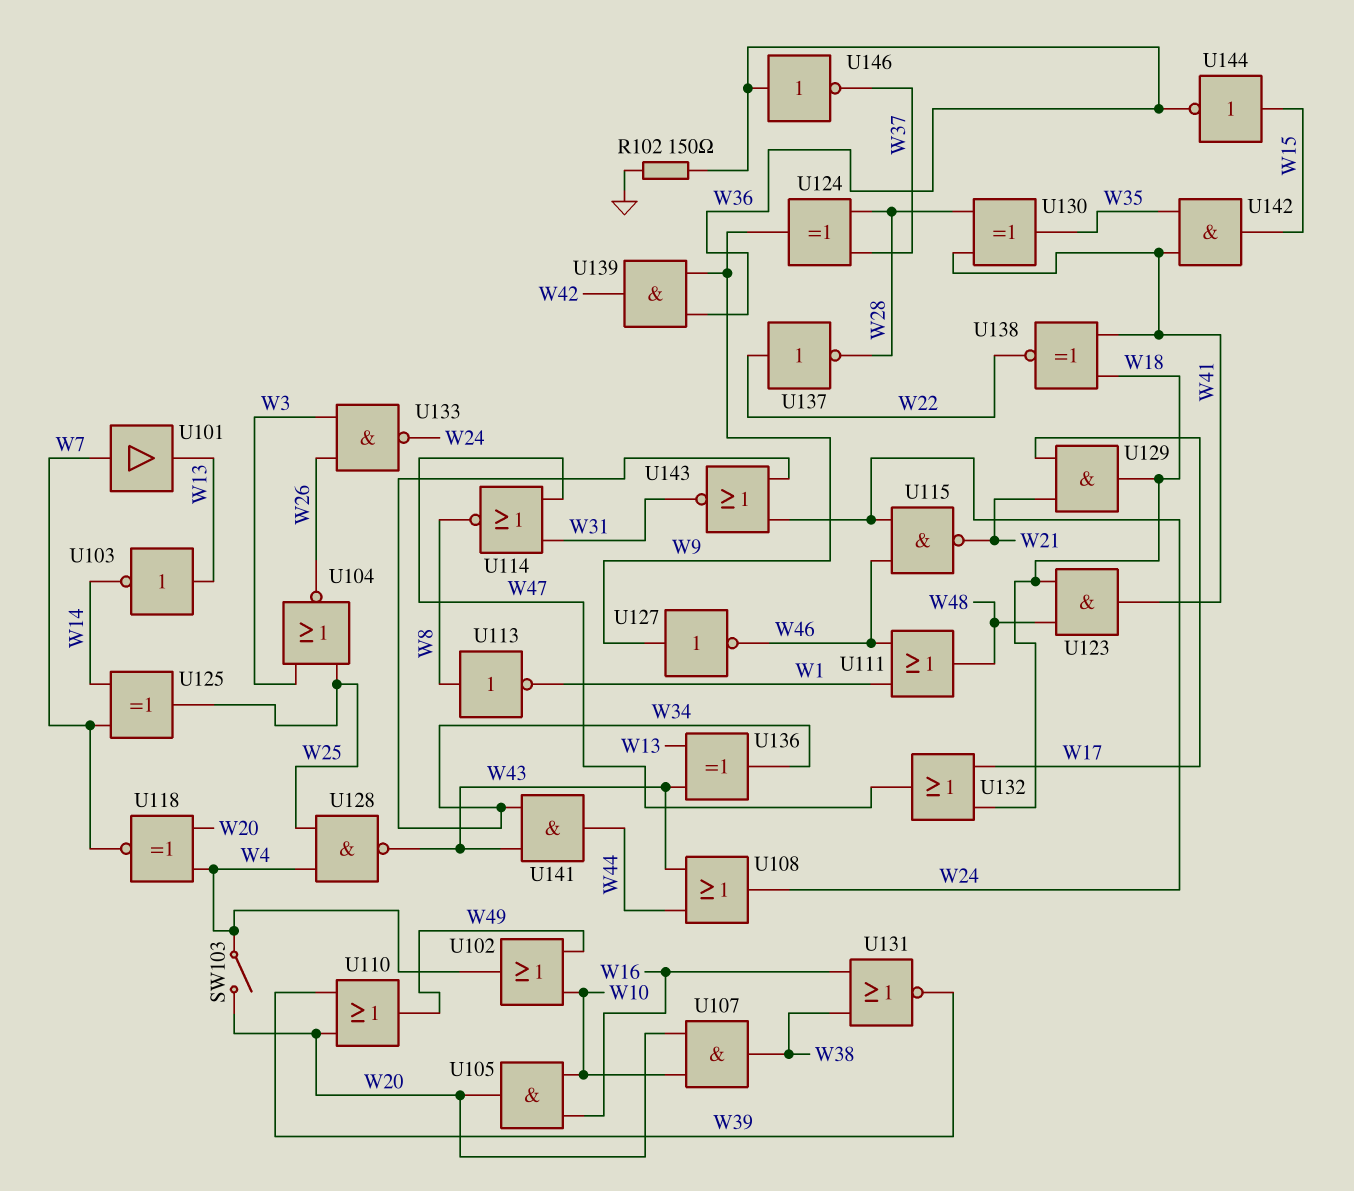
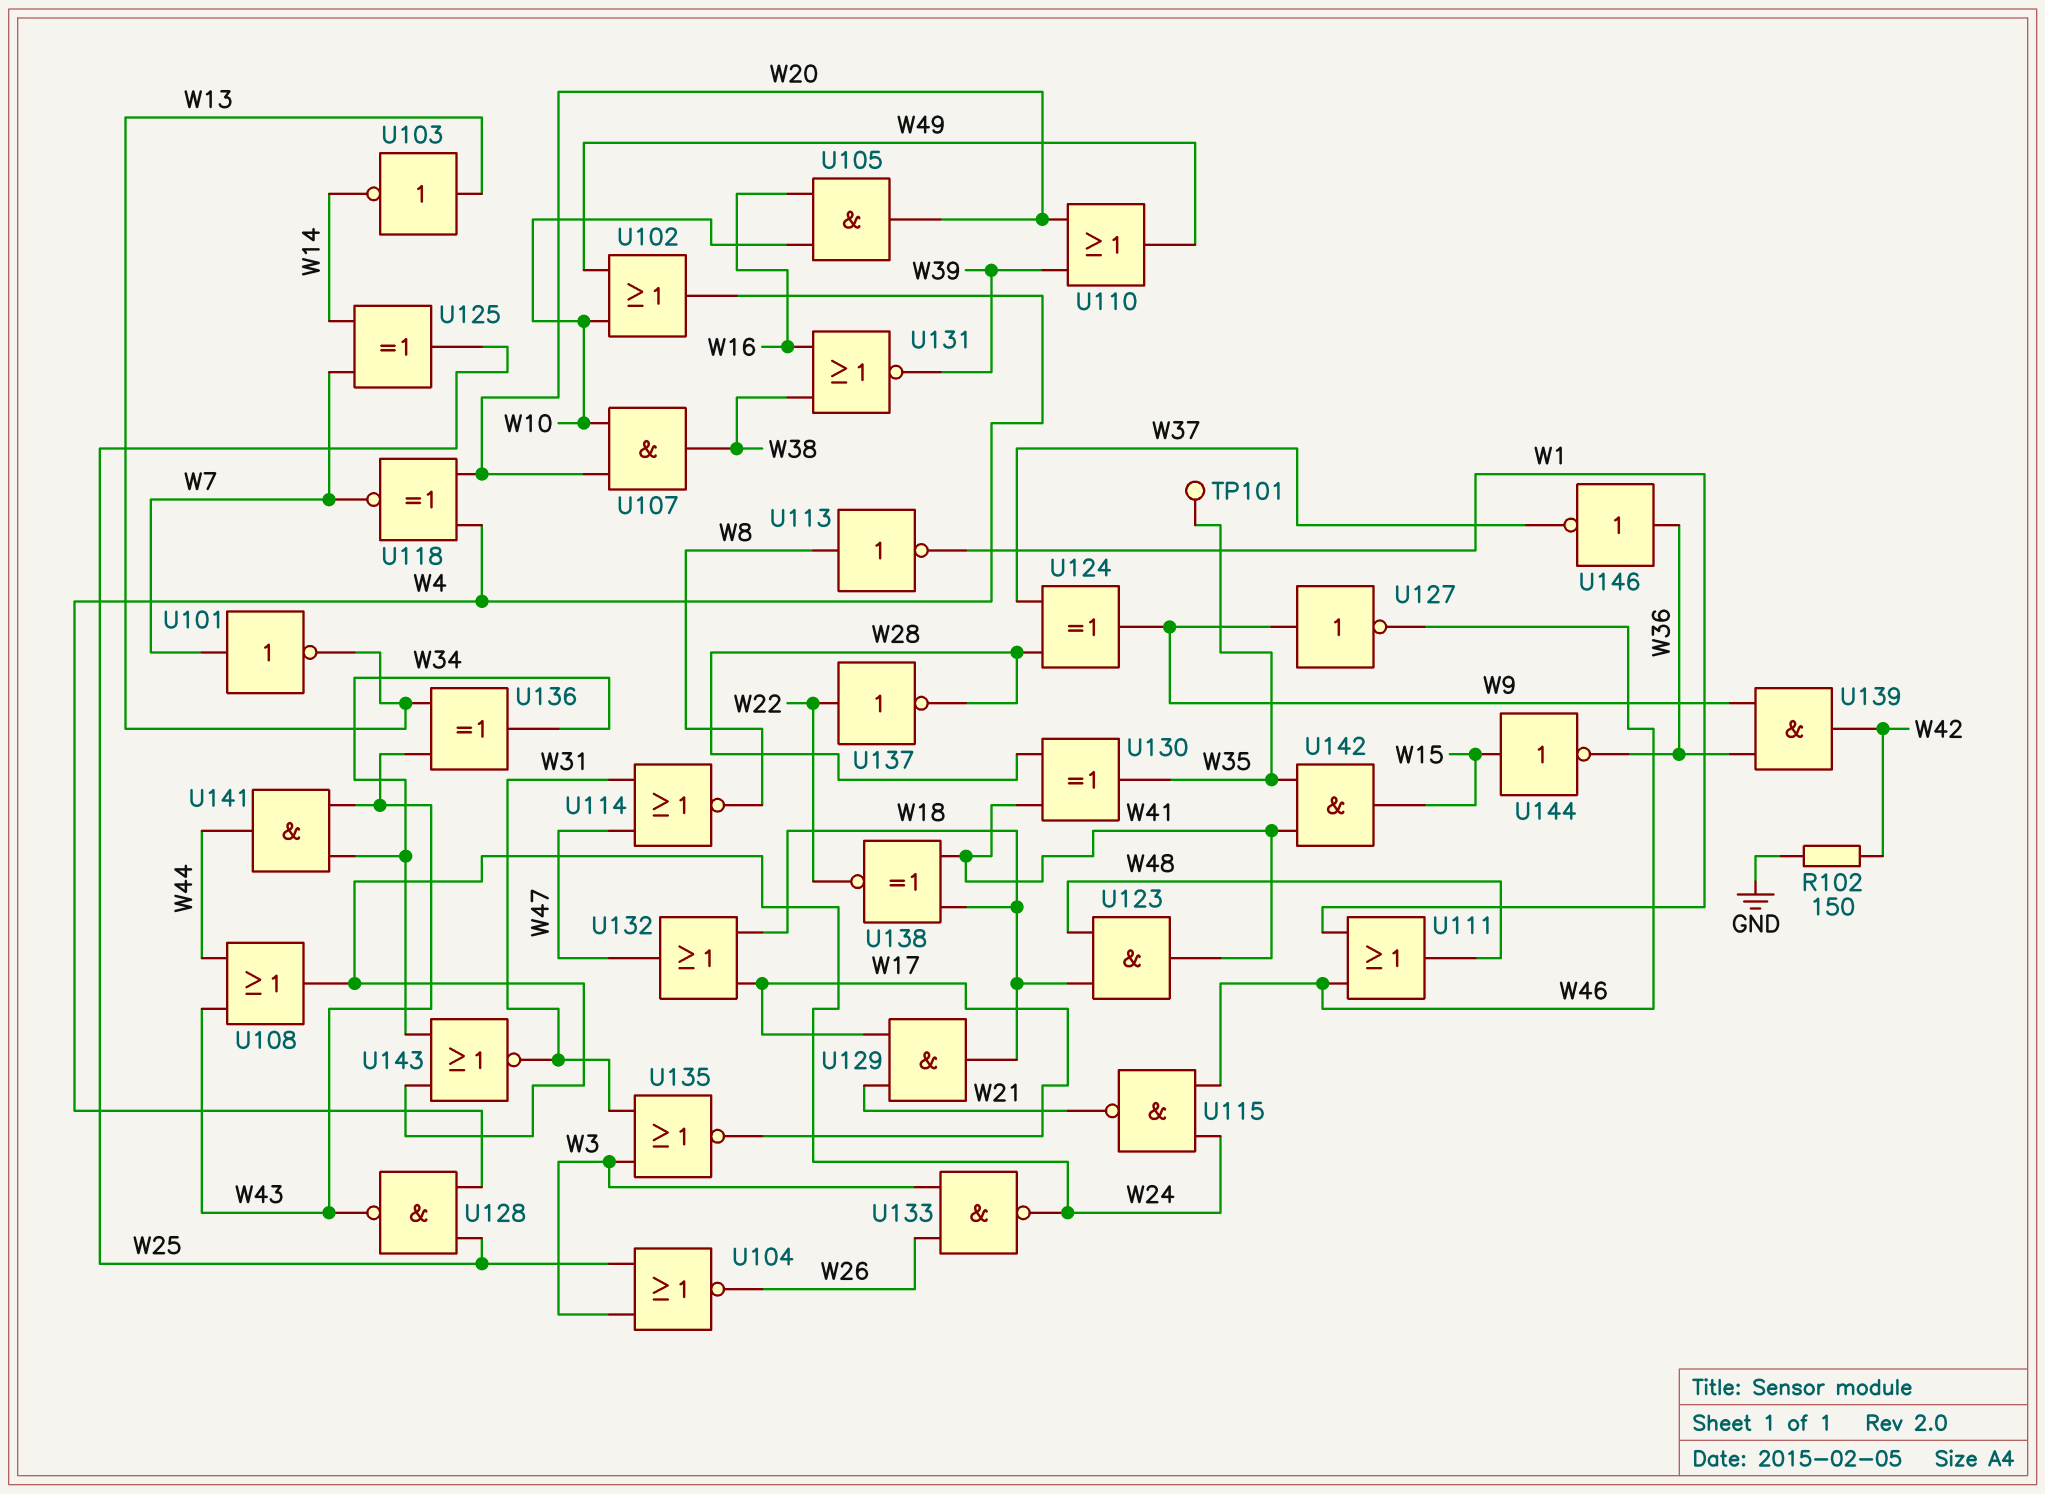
R102: 150 (GND, W36) -> 150 (GND, W42)
SW103: switch (W4, W20) -> none
TP101: none -> test point (W35)
U101: buffer (in W7, out W13) -> NOT (in W7, out W13)
U135: none -> NOR (in W3, in W31, out W17)

